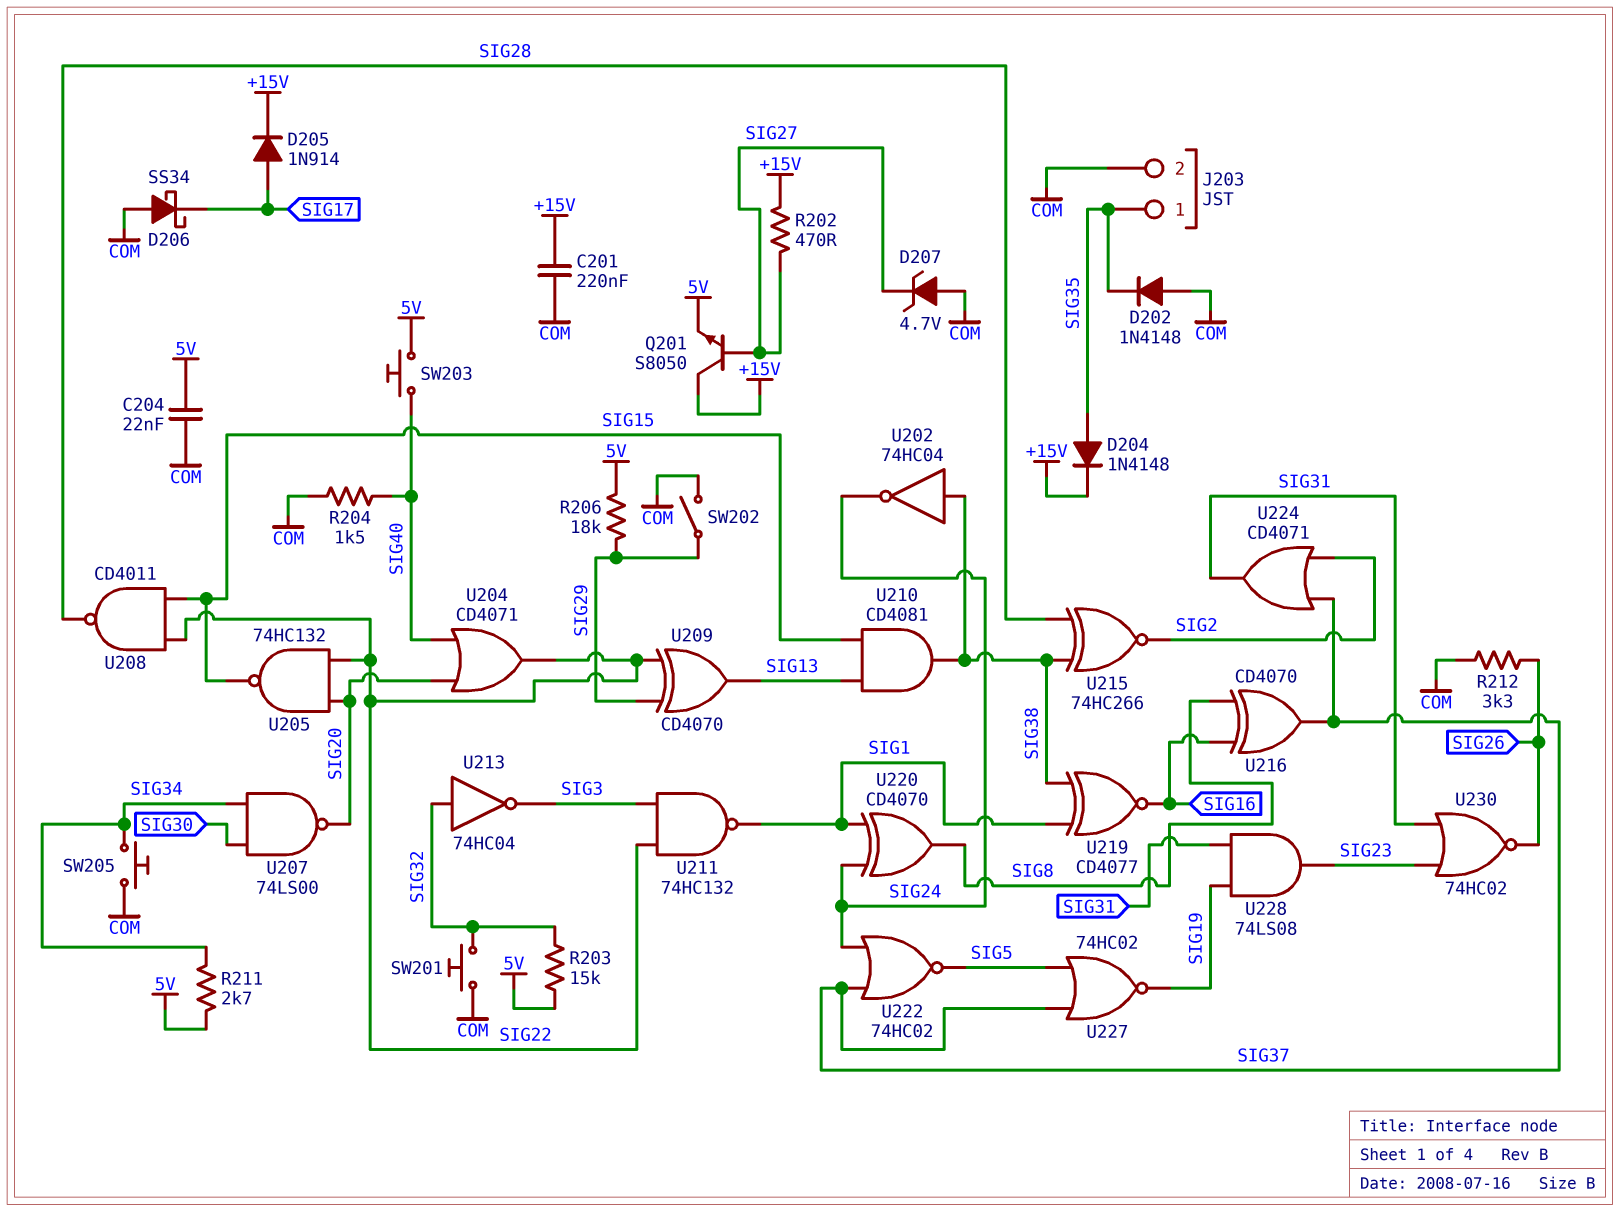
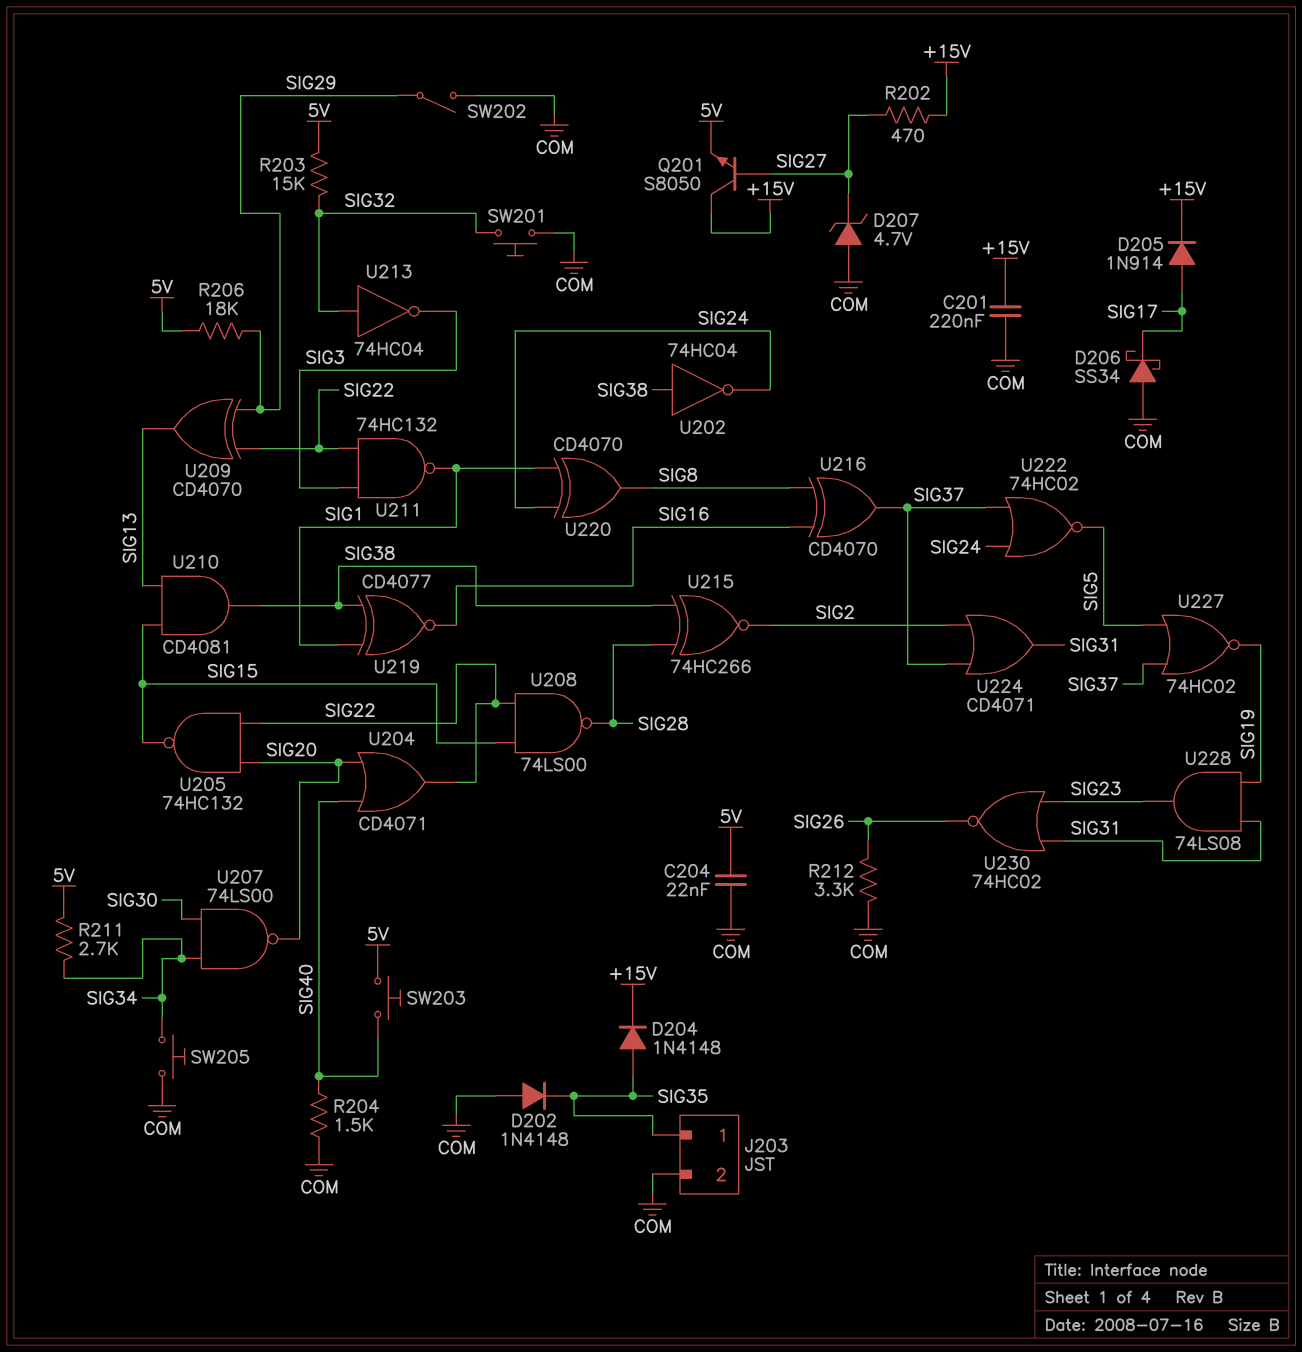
U208: NAND CD4011 (in SIG15, in SIG22, out SIG28) -> NAND 74LS00 (in SIG15, in SIG22, out SIG28)

